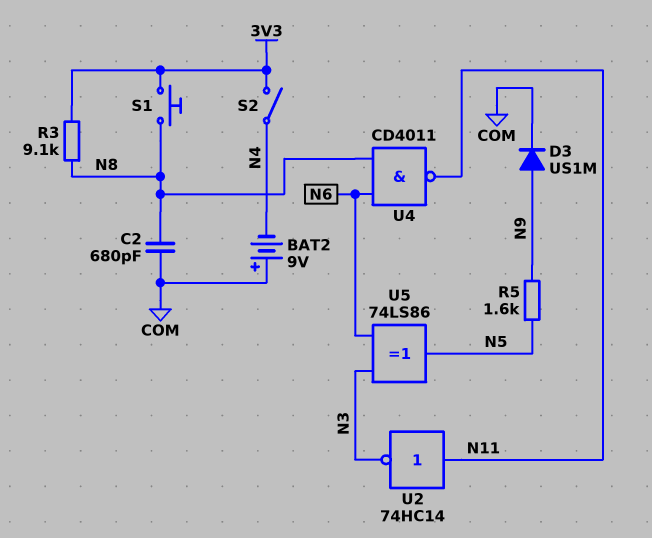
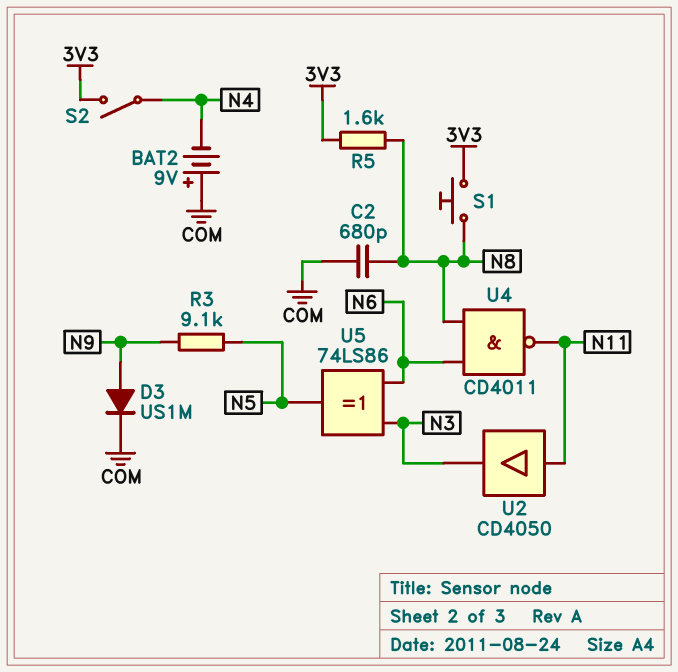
R3: 9.1k (3V3, N8) -> 9.1k (N5, N9)
R5: 1.6k (N5, N9) -> 1.6k (3V3, N8)
U2: NOT 74HC14 (in N11, out N3) -> buffer CD4050 (in N11, out N3)

